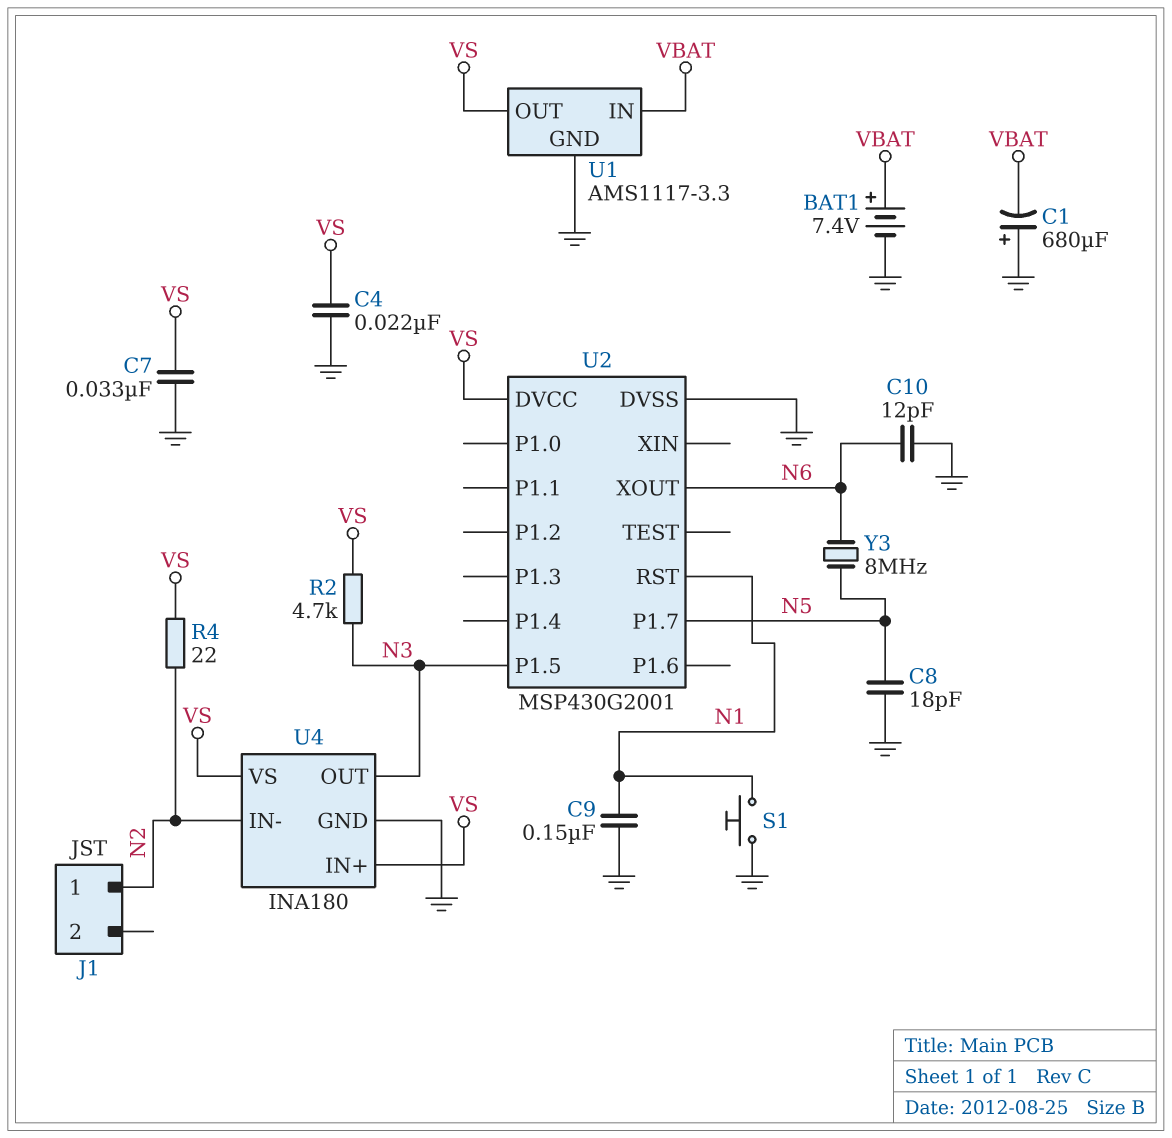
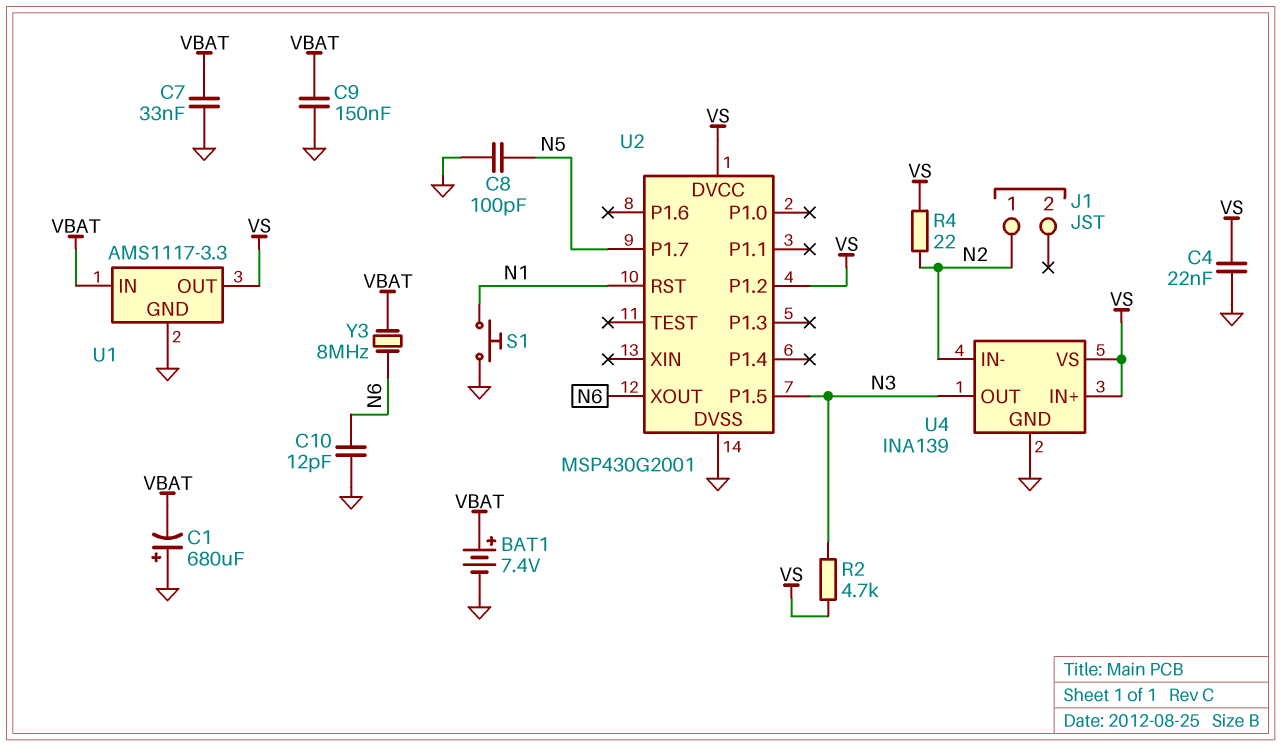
C7: 33nF (GND, VS) -> 33nF (GND, VBAT)
C8: 18pF (GND, N5) -> 100pF (GND, N5)
C9: 150nF (GND, N1) -> 150nF (GND, VBAT)
U2 pin P1.2: none -> VS
U4: INA180 -> INA139
Y3: 8MHz (N5, N6) -> 8MHz (N6, VBAT)

